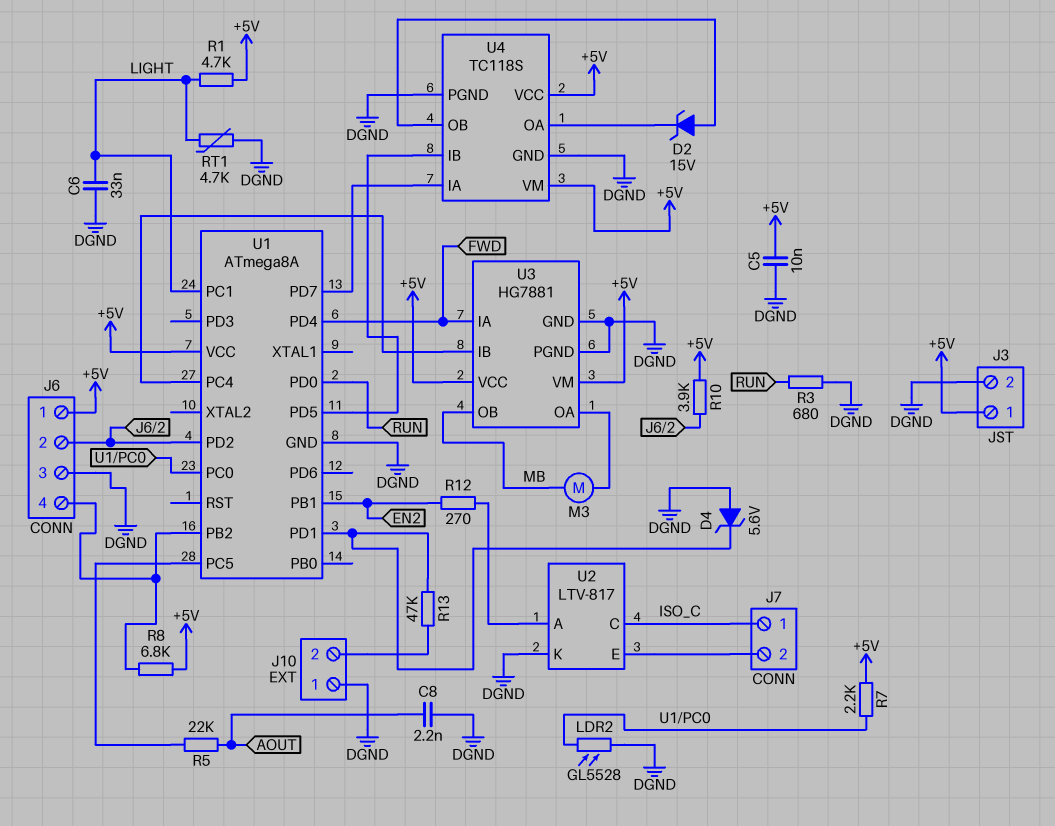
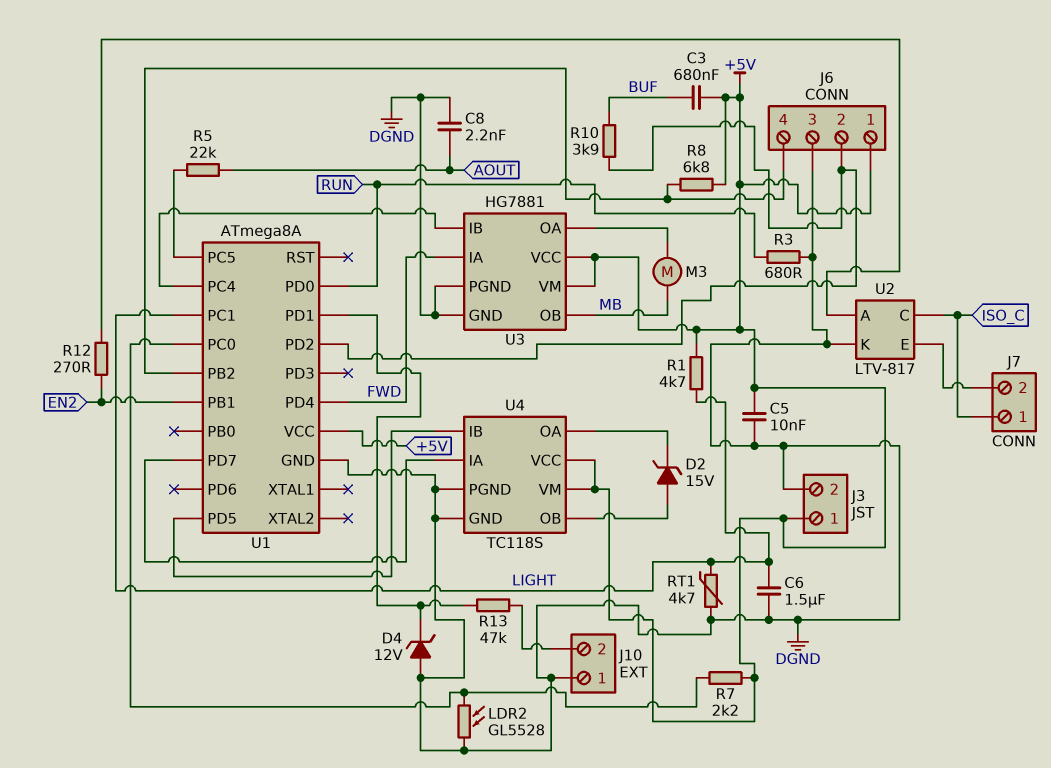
C3: none -> 680nF (+5V, BUF)
C6: 33nF (DGND, LIGHT) -> 1.5uF (DGND, LIGHT)
D4: zener 5.6V (A DGND, K U1/PD1) -> zener 12V (A DGND, K U1/PD1)
R10: 3.9k (+5V, J6/2) -> 3.9k (BUF, J6/2)

